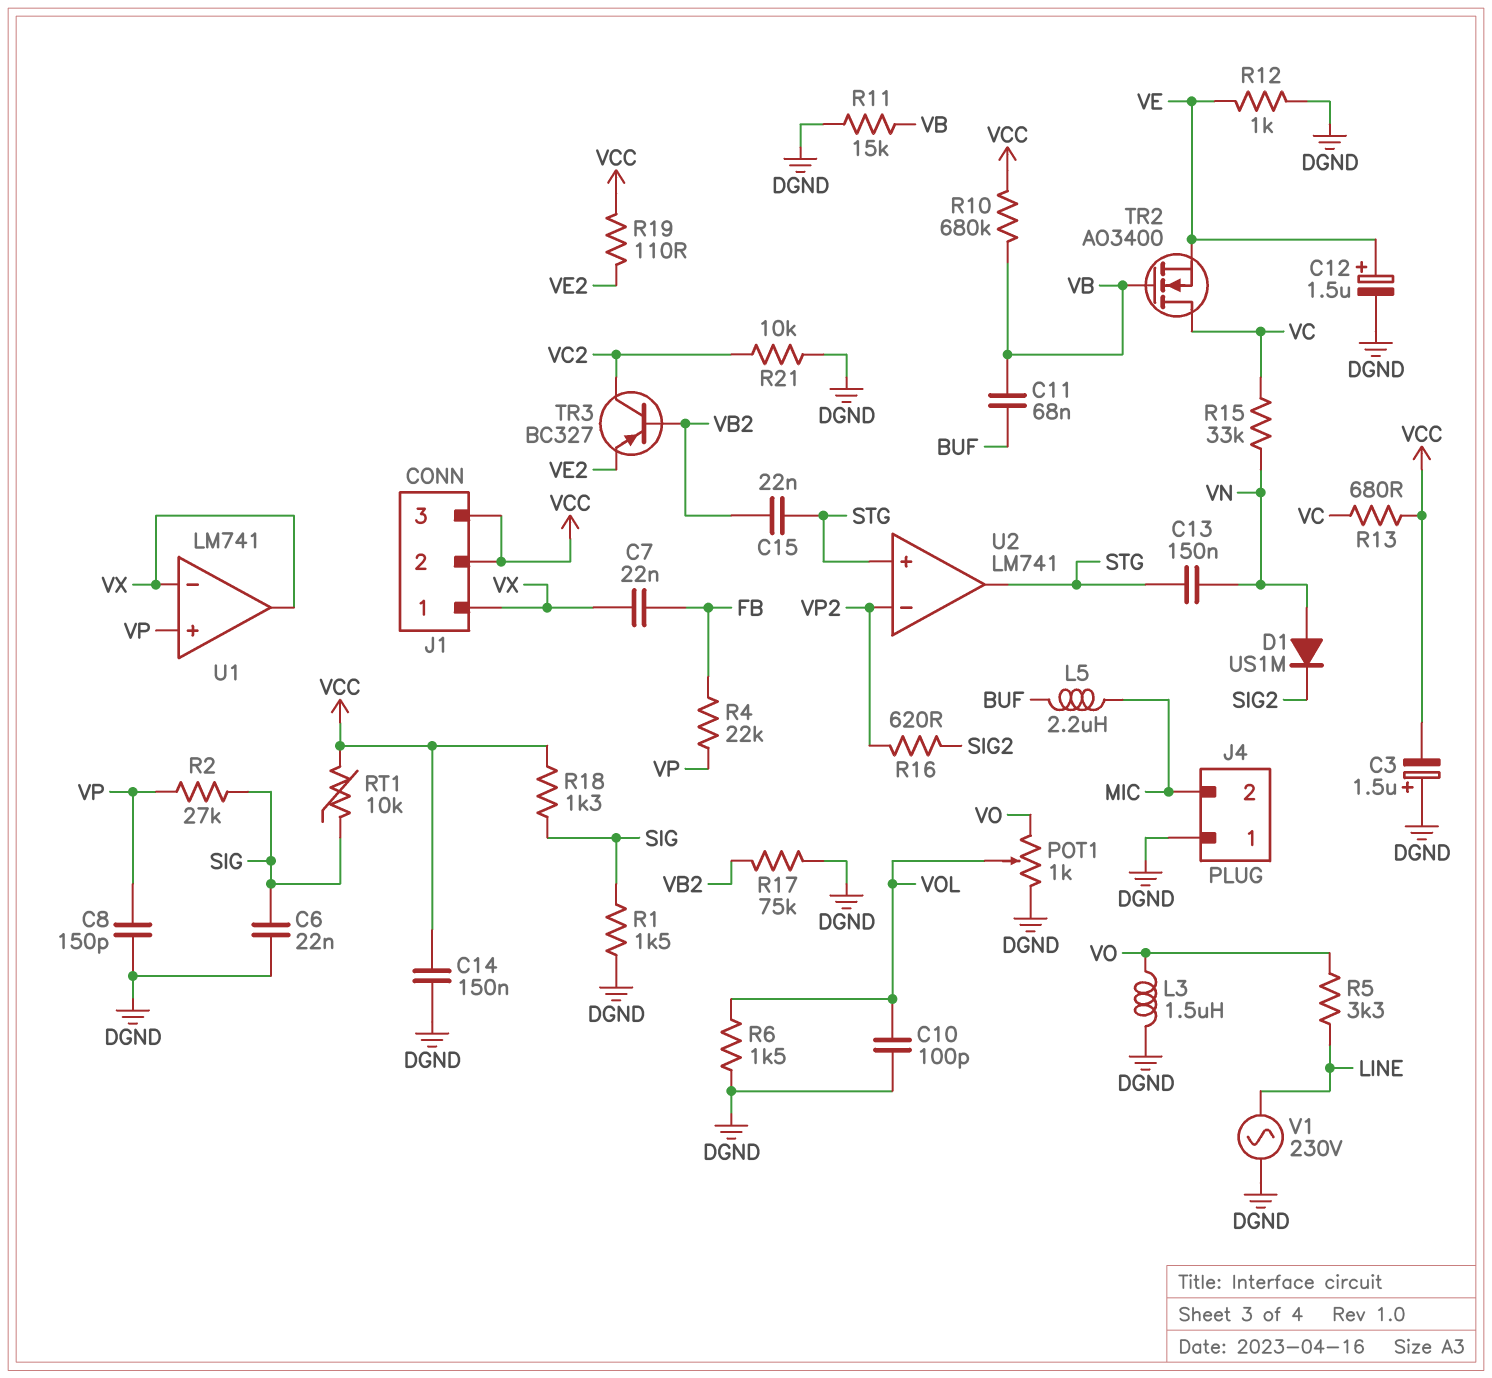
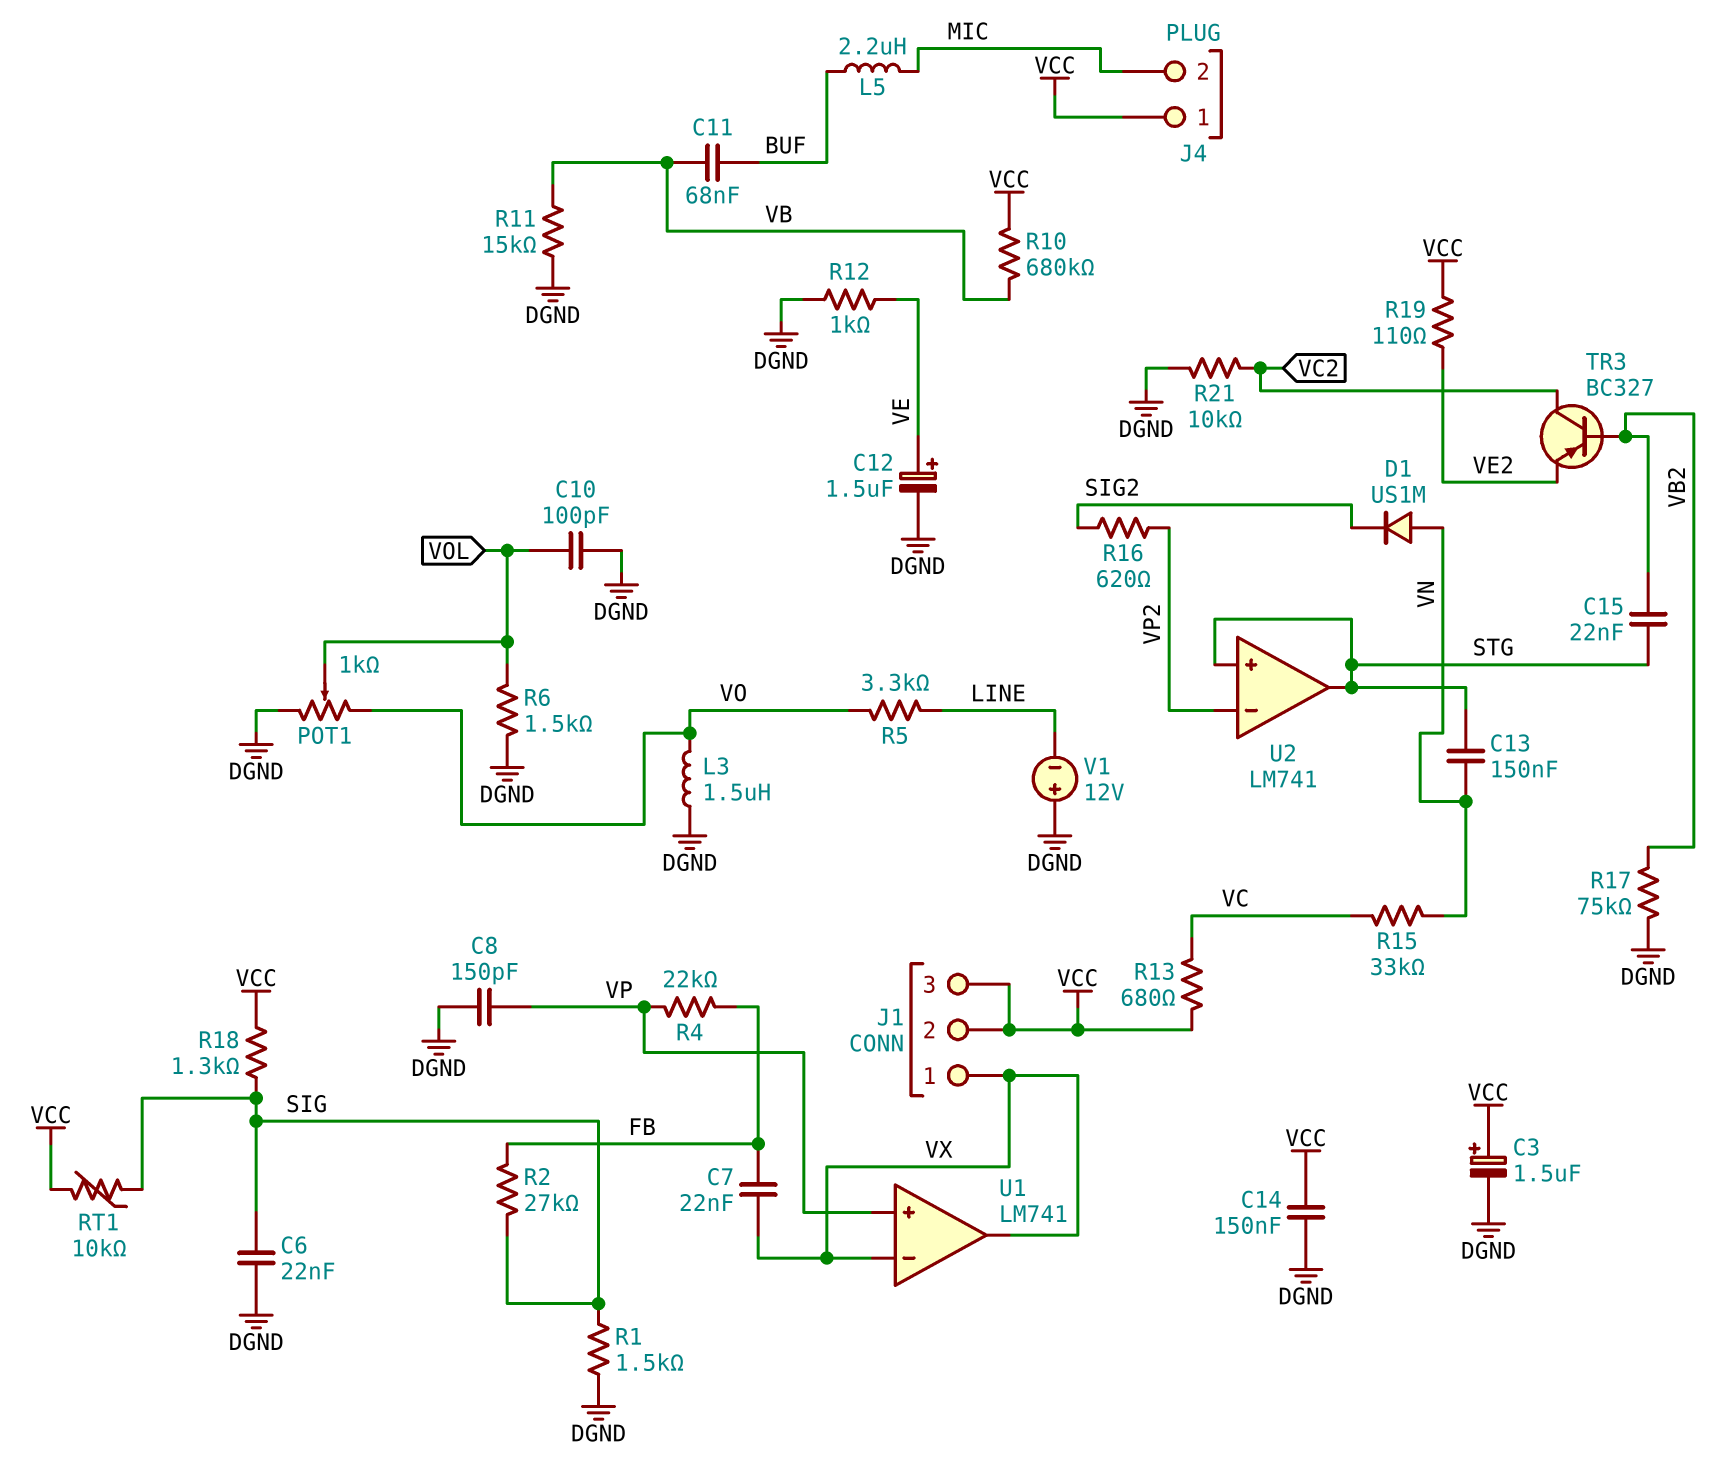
C3: 1.5uF (plus DGND, minus VCC) -> 1.5uF (plus VCC, minus DGND)
J4 pin 1: DGND -> VCC
R2: 27k (SIG, VP) -> 27k (FB, SIG)
TR2: NMOS AO3400 (G VB, D VC, S VE) -> none
V1: AC 230V (DGND, LINE) -> 12V (plus DGND, minus LINE)

